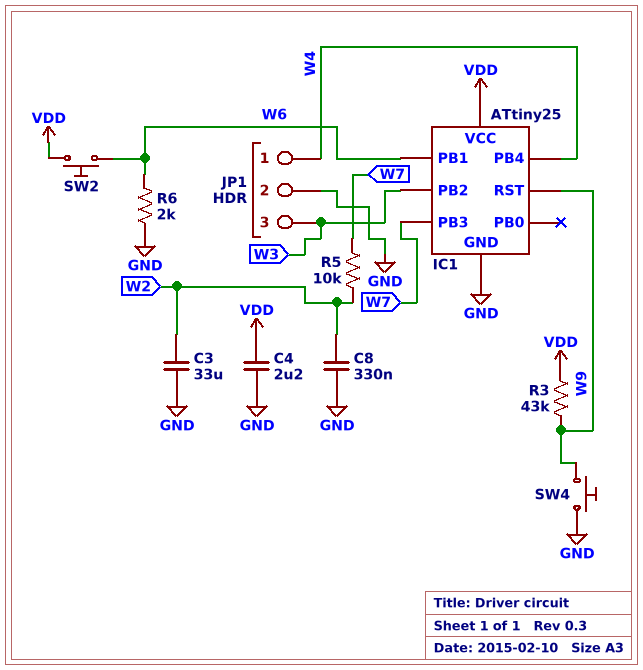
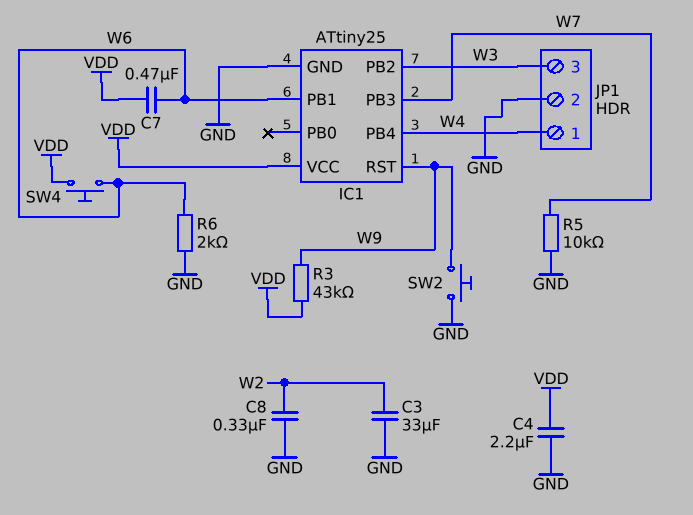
C7: none -> 470nF (VDD, W6)
R5: 10k (W2, W7) -> 10k (GND, W7)
SW2: button (VDD, W6) -> button (GND, W9)
SW4: button (GND, W9) -> button (VDD, W6)

